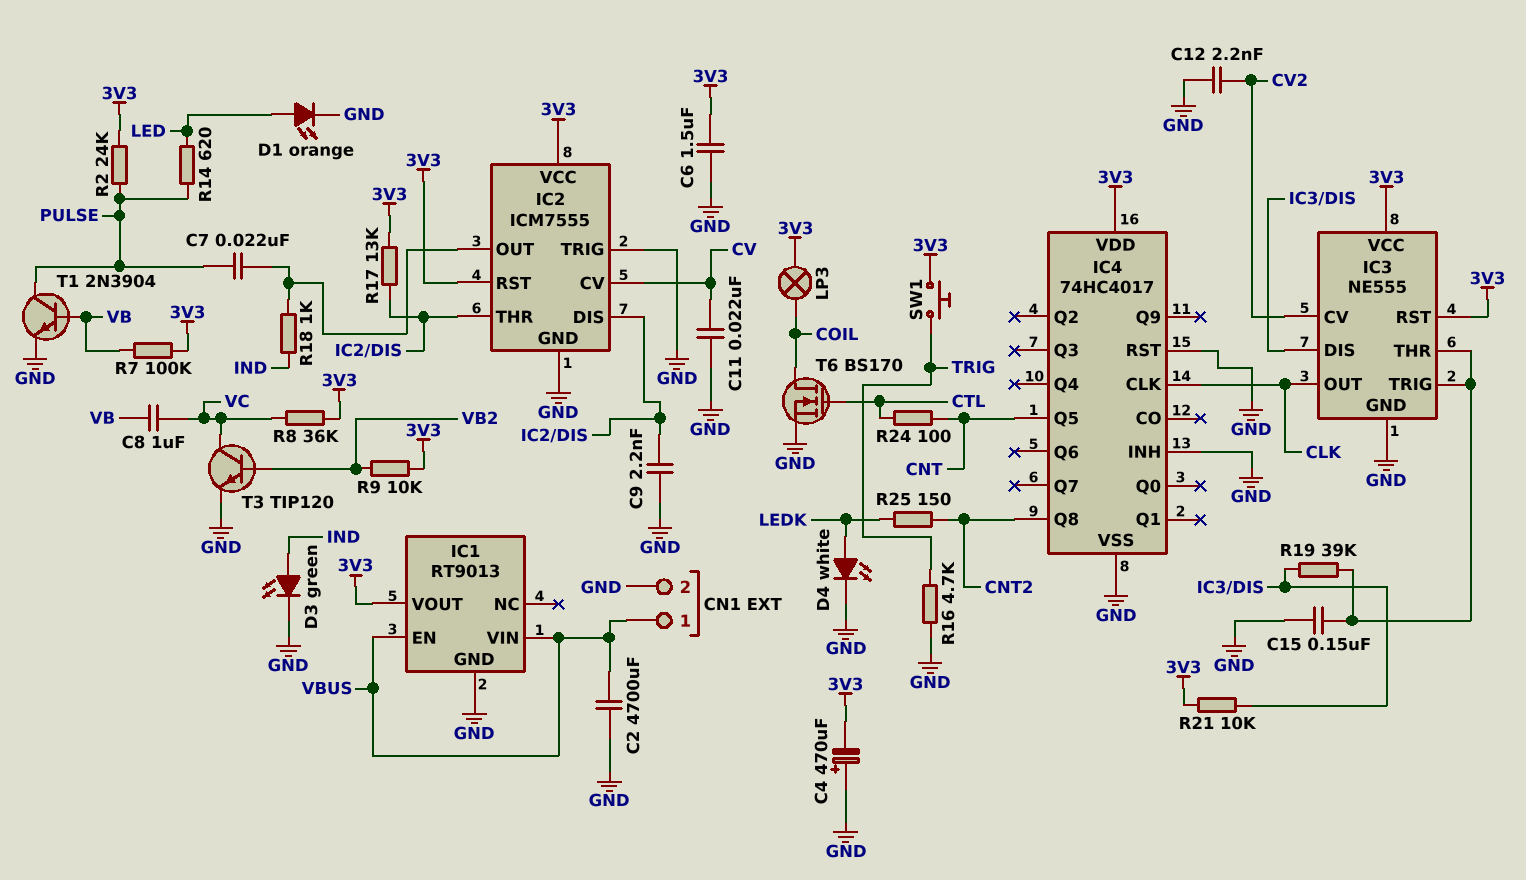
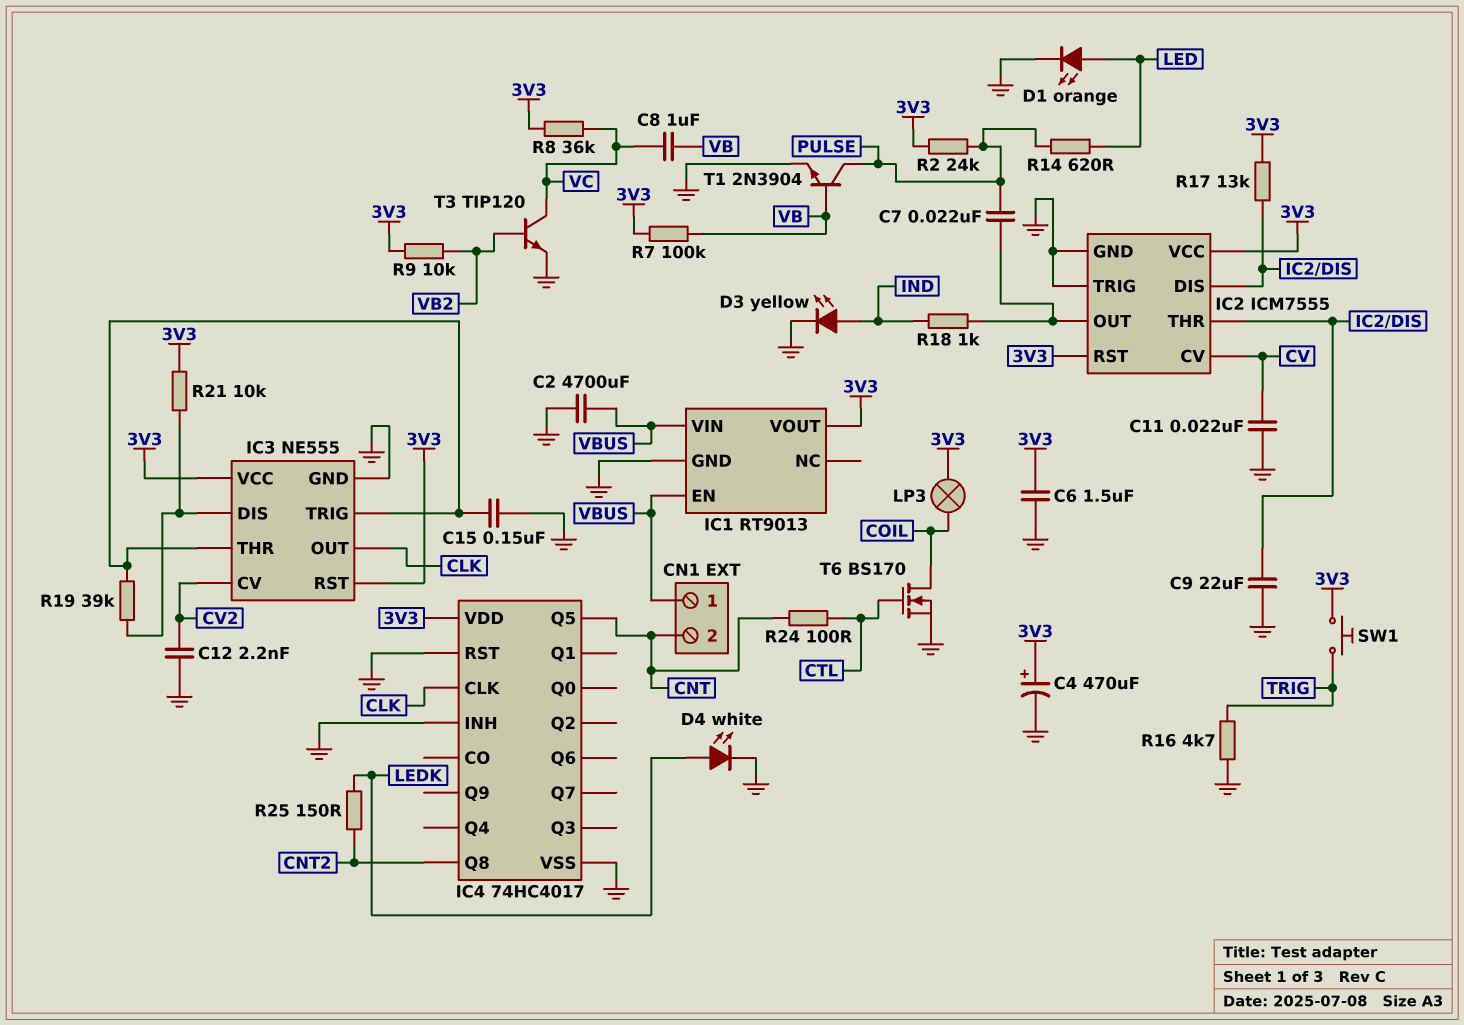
C4: 470uF (plus GND, minus 3V3) -> 470uF (plus 3V3, minus GND)
C9: 2.2nF (GND, IC2/DIS) -> 22uF (GND, IC2/DIS)
CN1 pin 2: GND -> CNT
D3: LED green (A IND, K GND) -> LED yellow (A IND, K GND)

